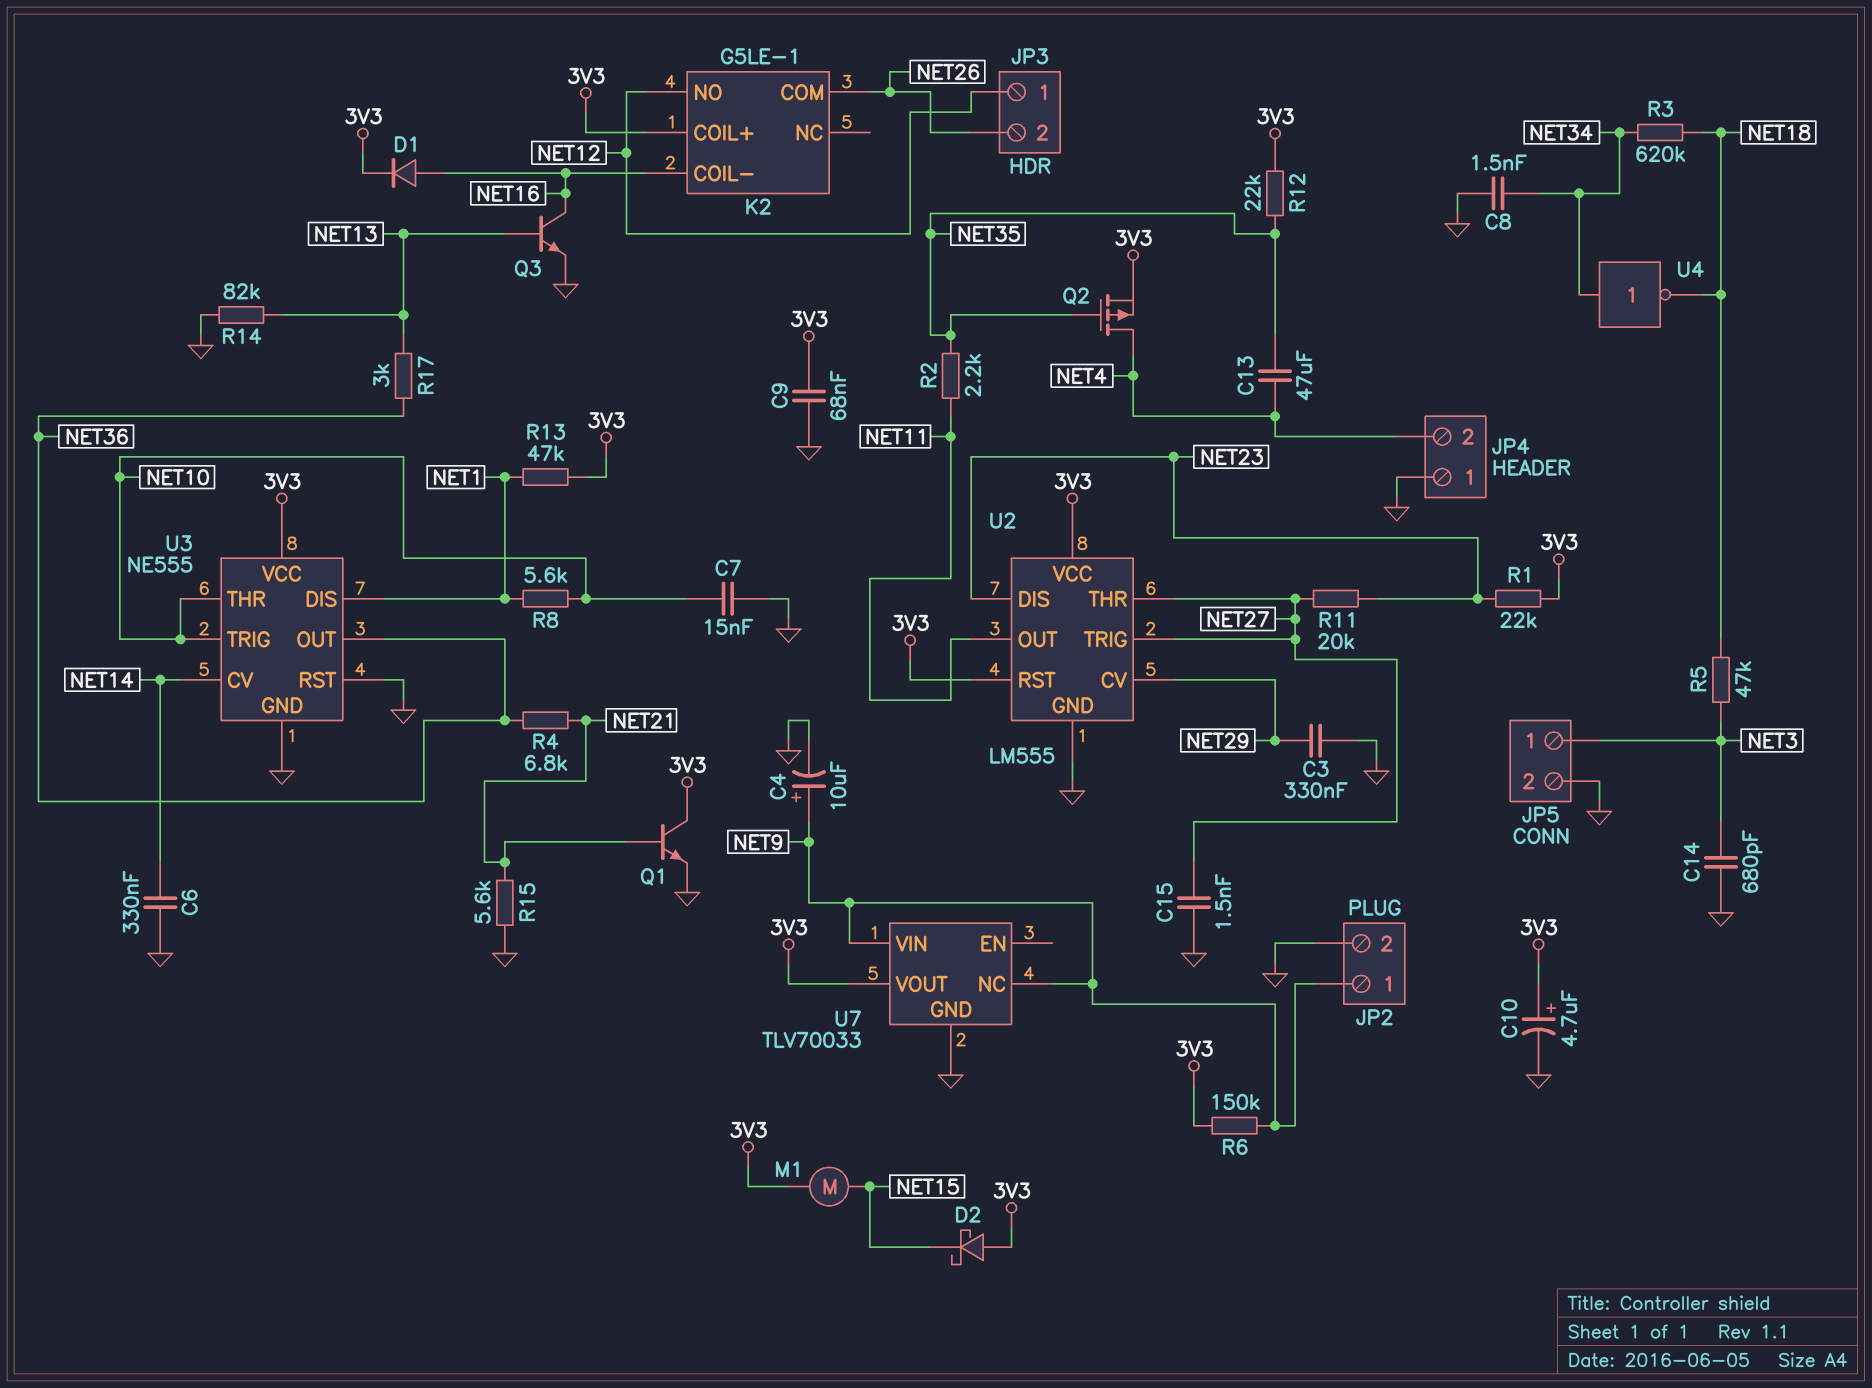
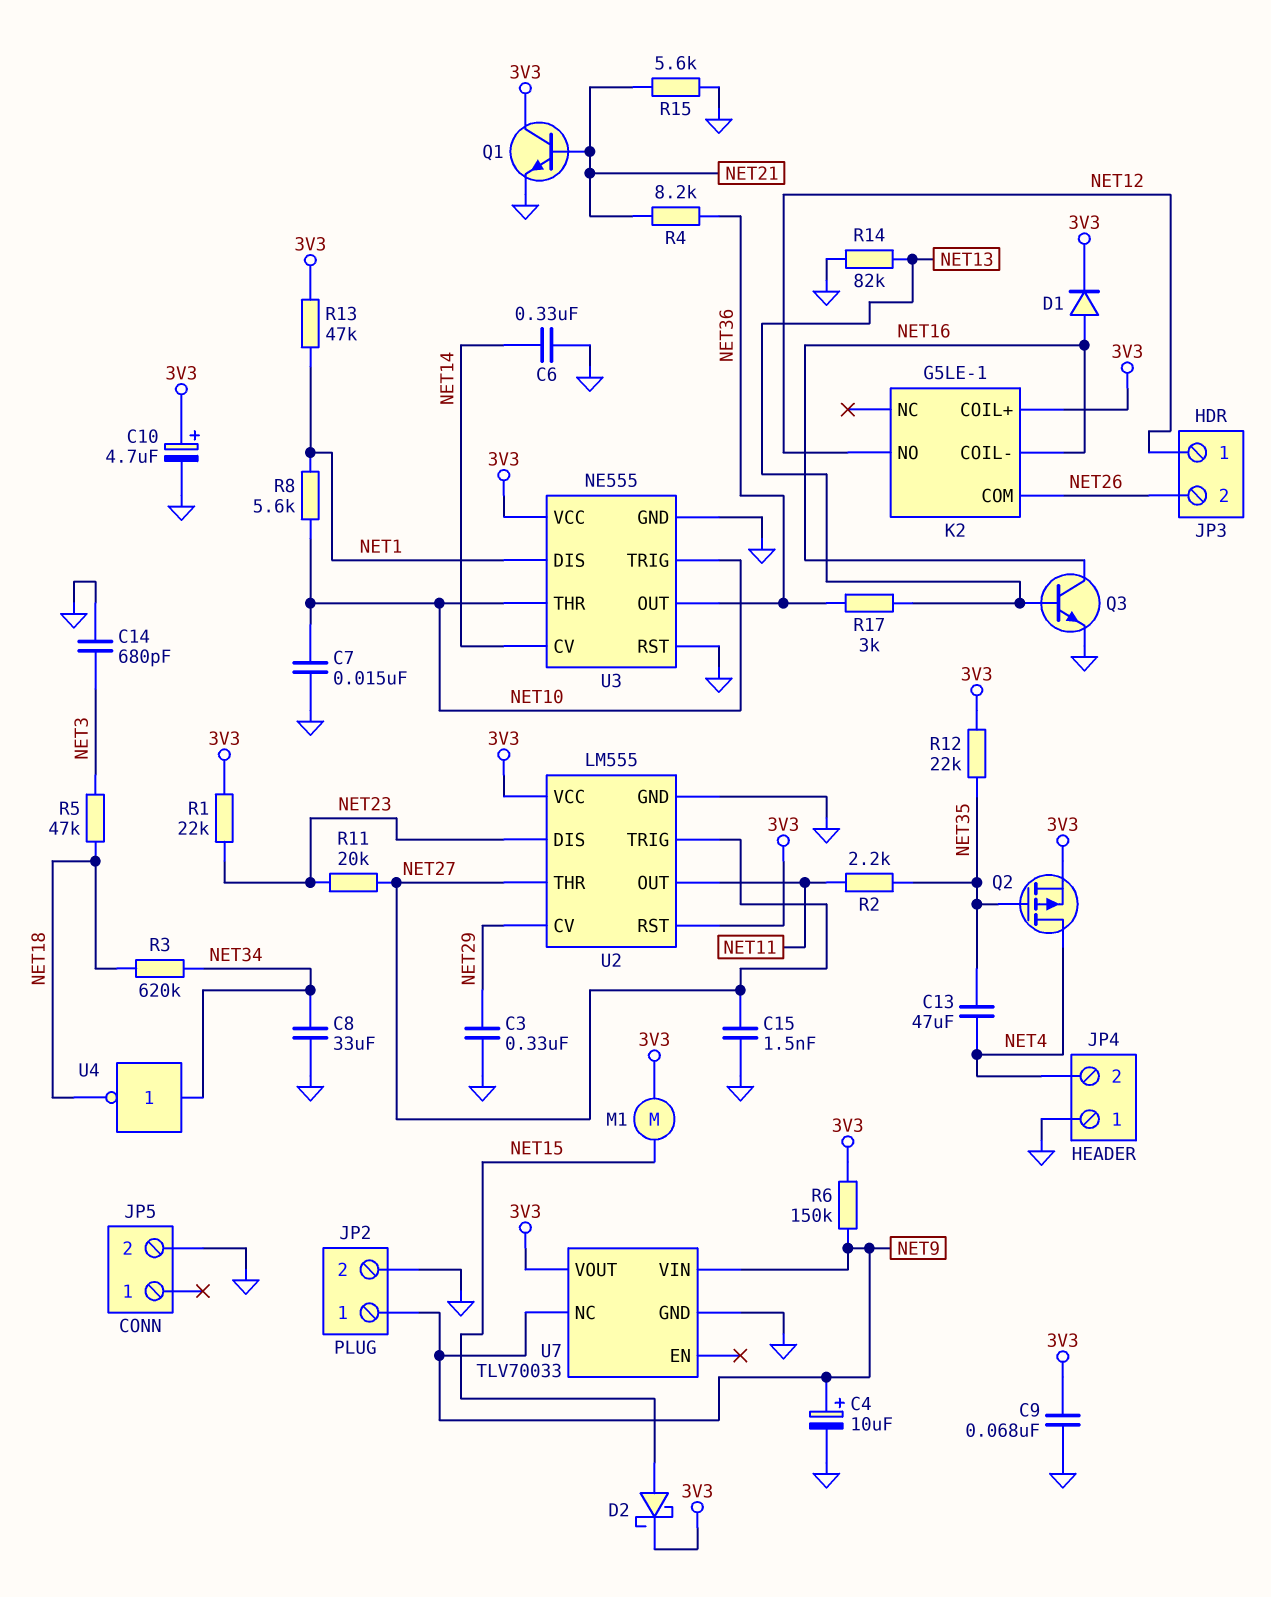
C8: 1.5nF (GND, NET34) -> 33uF (GND, NET34)
D2: schottky (A 3V3, K NET15) -> schottky (A NET15, K 3V3)
JP5 pin 1: NET3 -> none
R4: 6.8k (NET21, NET36) -> 8.2k (NET21, NET36)

